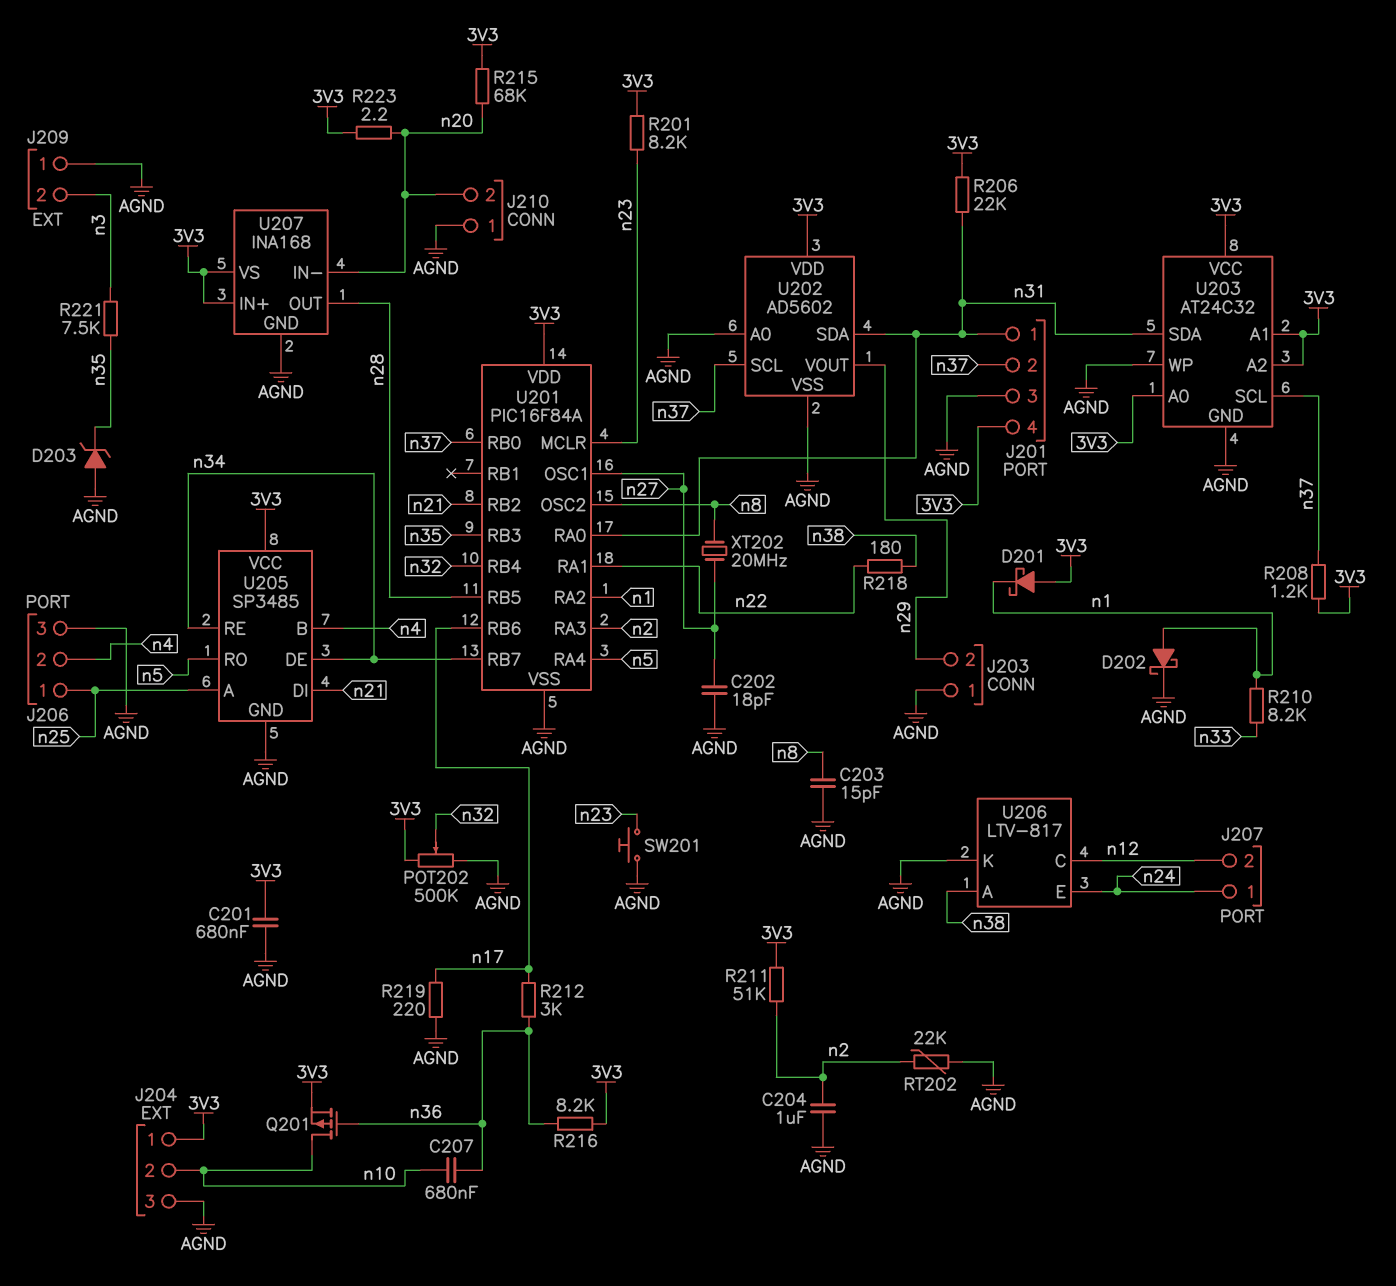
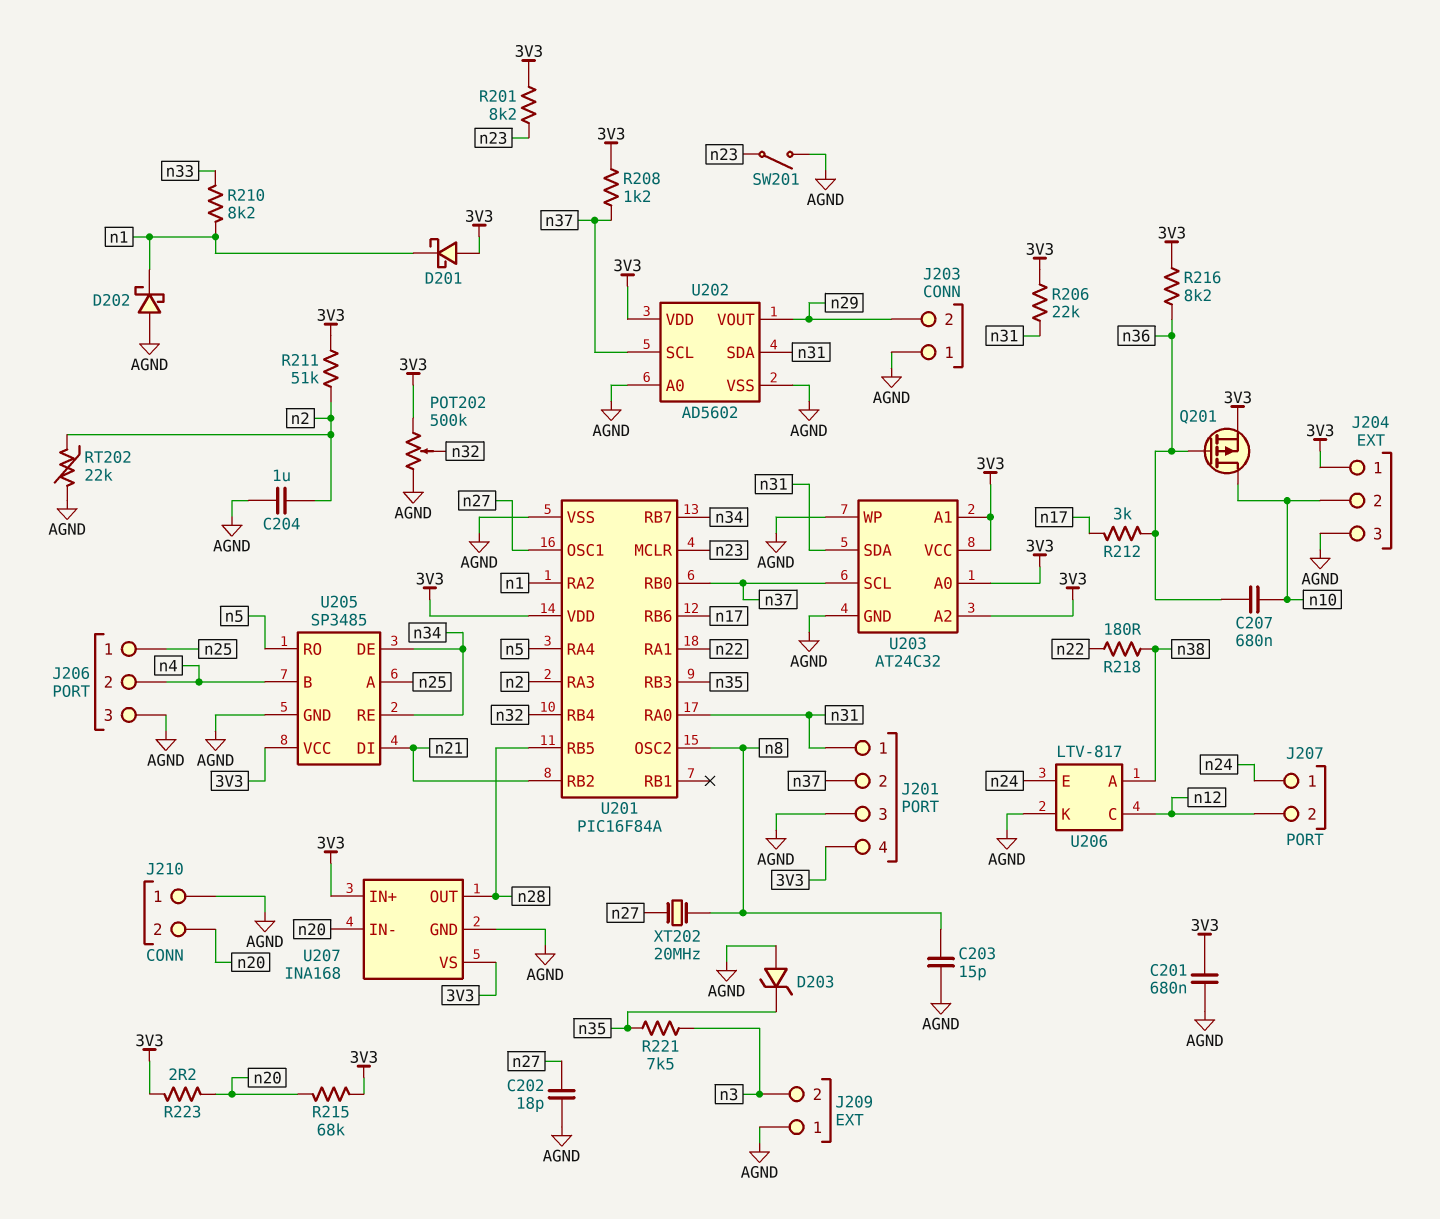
D202: schottky (A n1, K AGND) -> schottky (A AGND, K n1)
R219: 220 (AGND, n17) -> none
SW201: button (AGND, n23) -> switch (AGND, n23)

